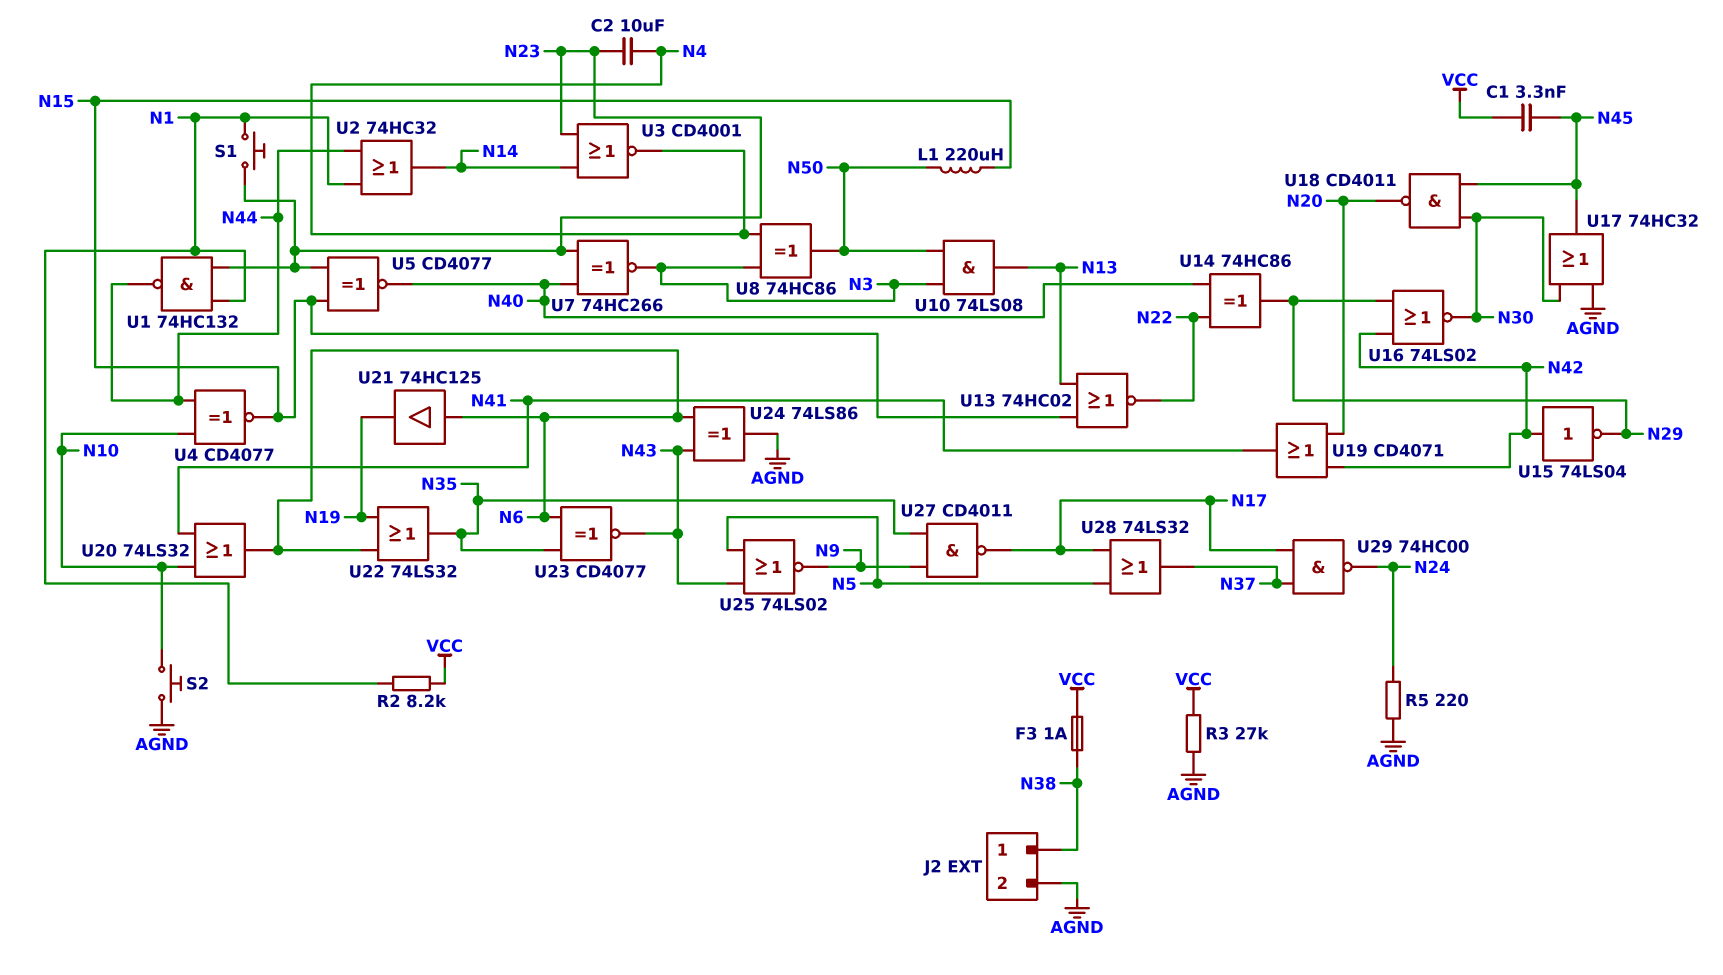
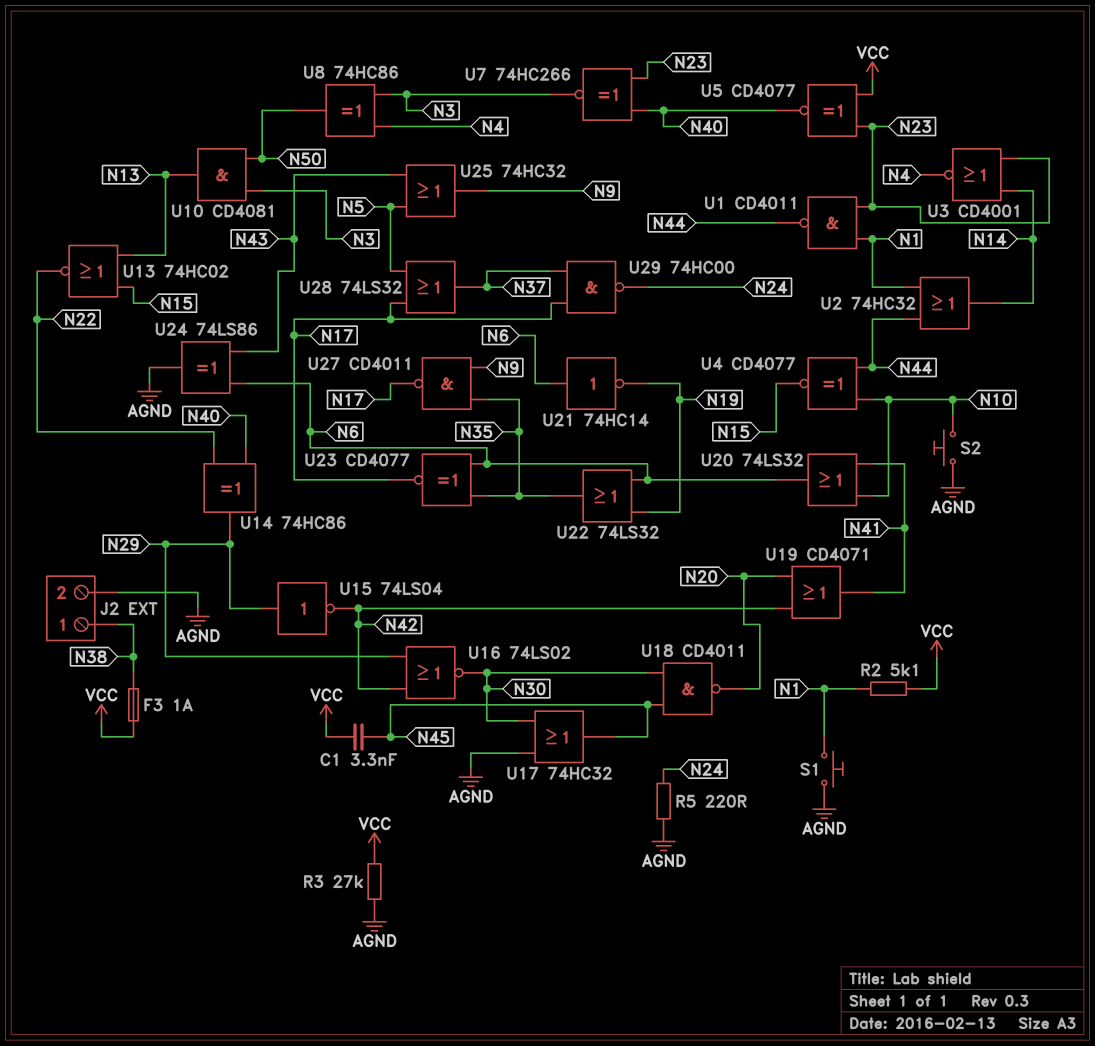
C2: 10uF (N4, N23) -> none
L1: 220uH (N15, N50) -> none
R2: 8.2k (N1, VCC) -> 5.1k (N1, VCC)
S1: button (N1, N23) -> button (AGND, N1)
U1: NAND 74HC132 (in N1, in N23, out N44) -> NAND CD4011 (in N1, in N23, out N44)
U5: XNOR CD4077 (in N15, in N23, out N40) -> XNOR CD4077 (in N23, in VCC, out N40)
U10: AND 74LS08 (in N3, in N50, out N13) -> AND CD4081 (in N3, in N50, out N13)
U15: NOT 74LS04 (in N42, out N29) -> NOT 74LS04 (in N29, out N42)
U21: buffer 74HC125 (in N6, out N19) -> NOT 74HC14 (in N6, out N19)
U23: XNOR CD4077 (in N6, in N35, out N43) -> XNOR CD4077 (in N6, in N35, out N17)
U25: NOR 74LS02 (in N5, in N43, out N9) -> OR 74HC32 (in N5, in N43, out N9)

